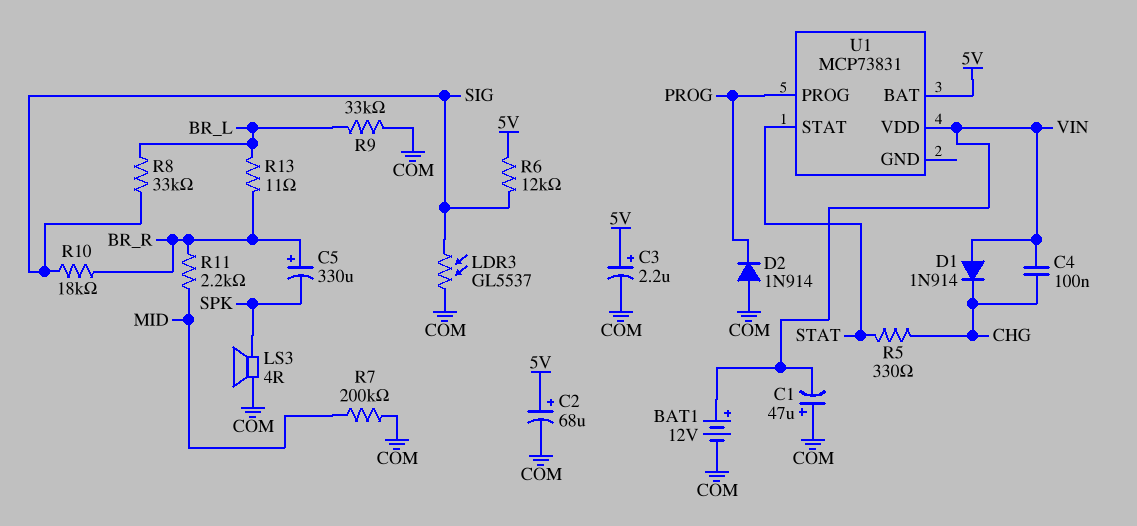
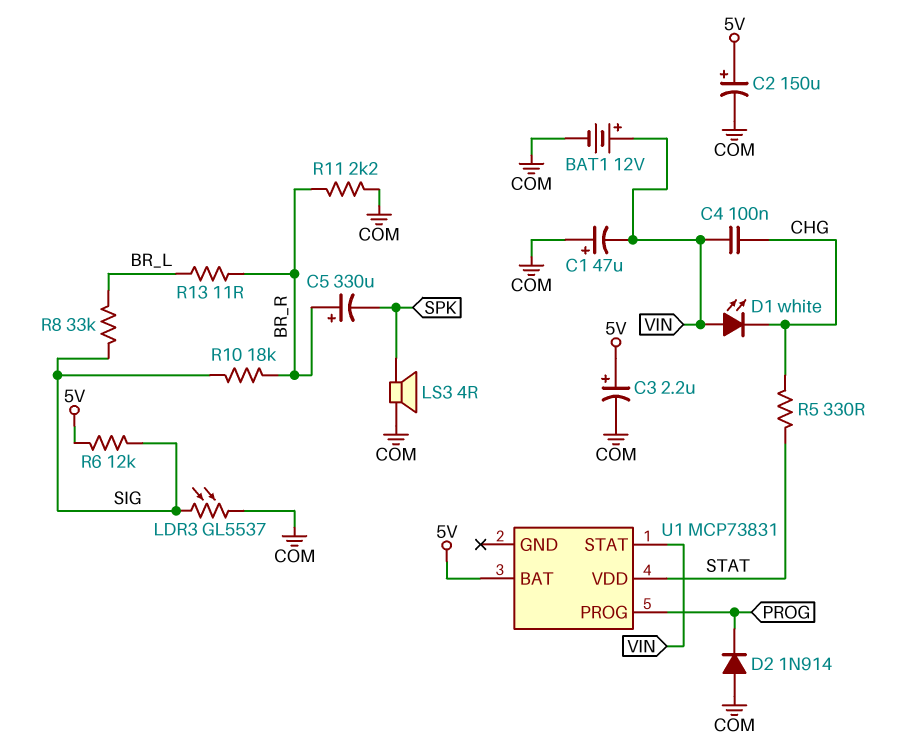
C2: 68uF (plus 5V, minus COM) -> 150uF (plus 5V, minus COM)
D1: diode 1N914 (A VIN, K CHG) -> LED white (A VIN, K CHG)
R7: 200k (COM, MID) -> none
R9: 33k (BR_L, COM) -> none
R11: 2.2k (BR_R, MID) -> 2.2k (BR_R, COM)
U1 pin STAT: STAT -> VIN
U1 pin VDD: VIN -> STAT

